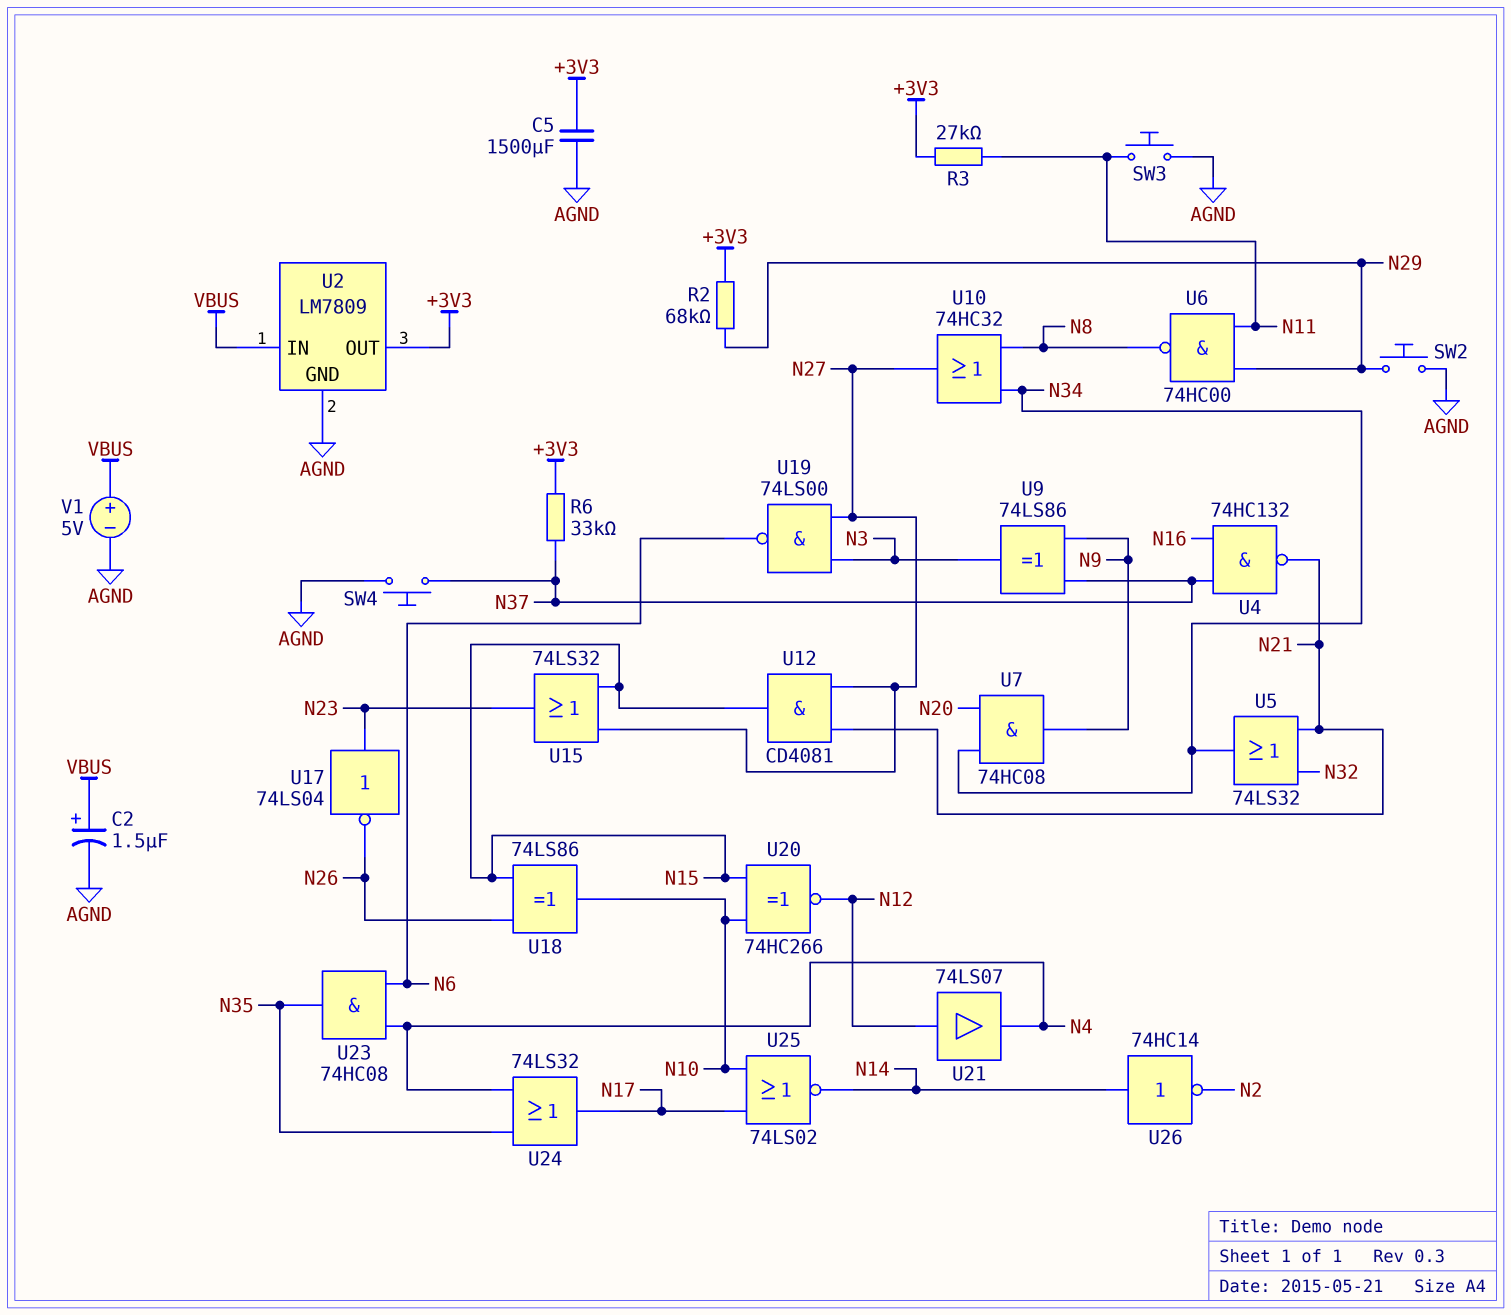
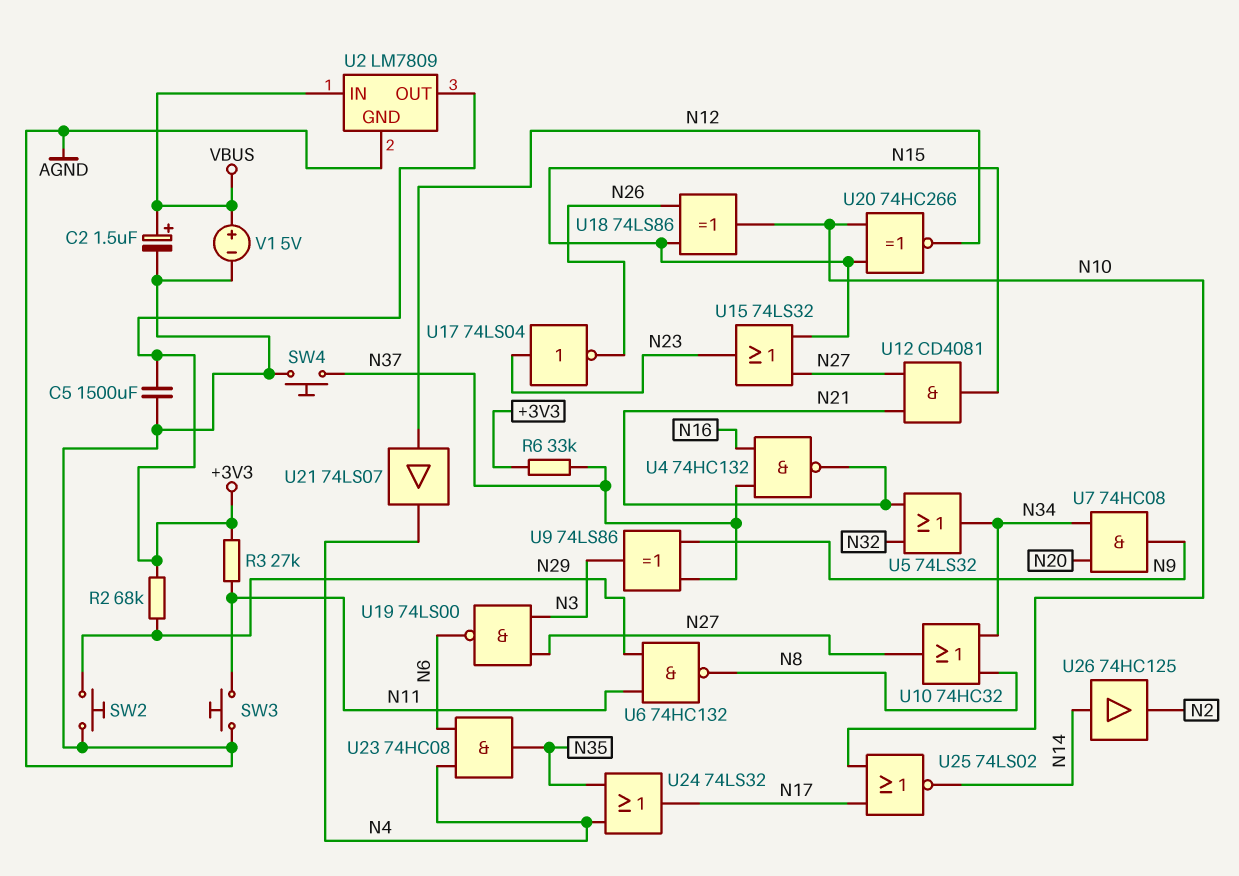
U6: NAND 74HC00 (in N11, in N29, out N8) -> NAND 74HC132 (in N11, in N29, out N8)
U26: NOT 74HC14 (in N14, out N2) -> buffer 74HC125 (in N14, out N2)

